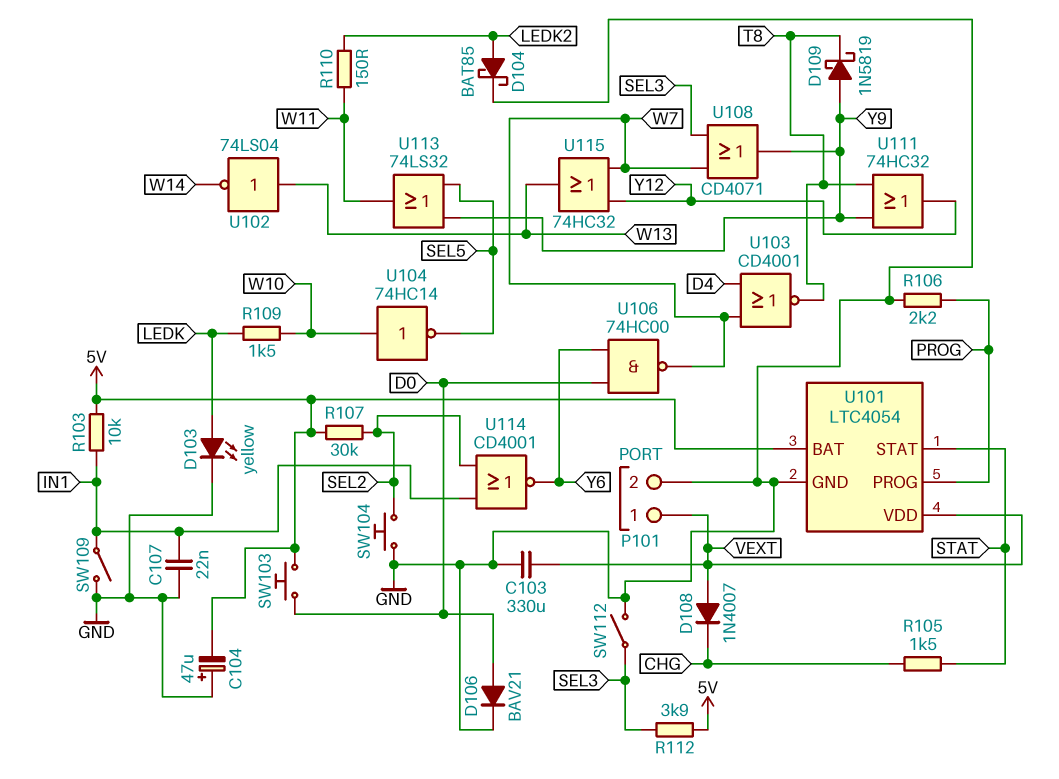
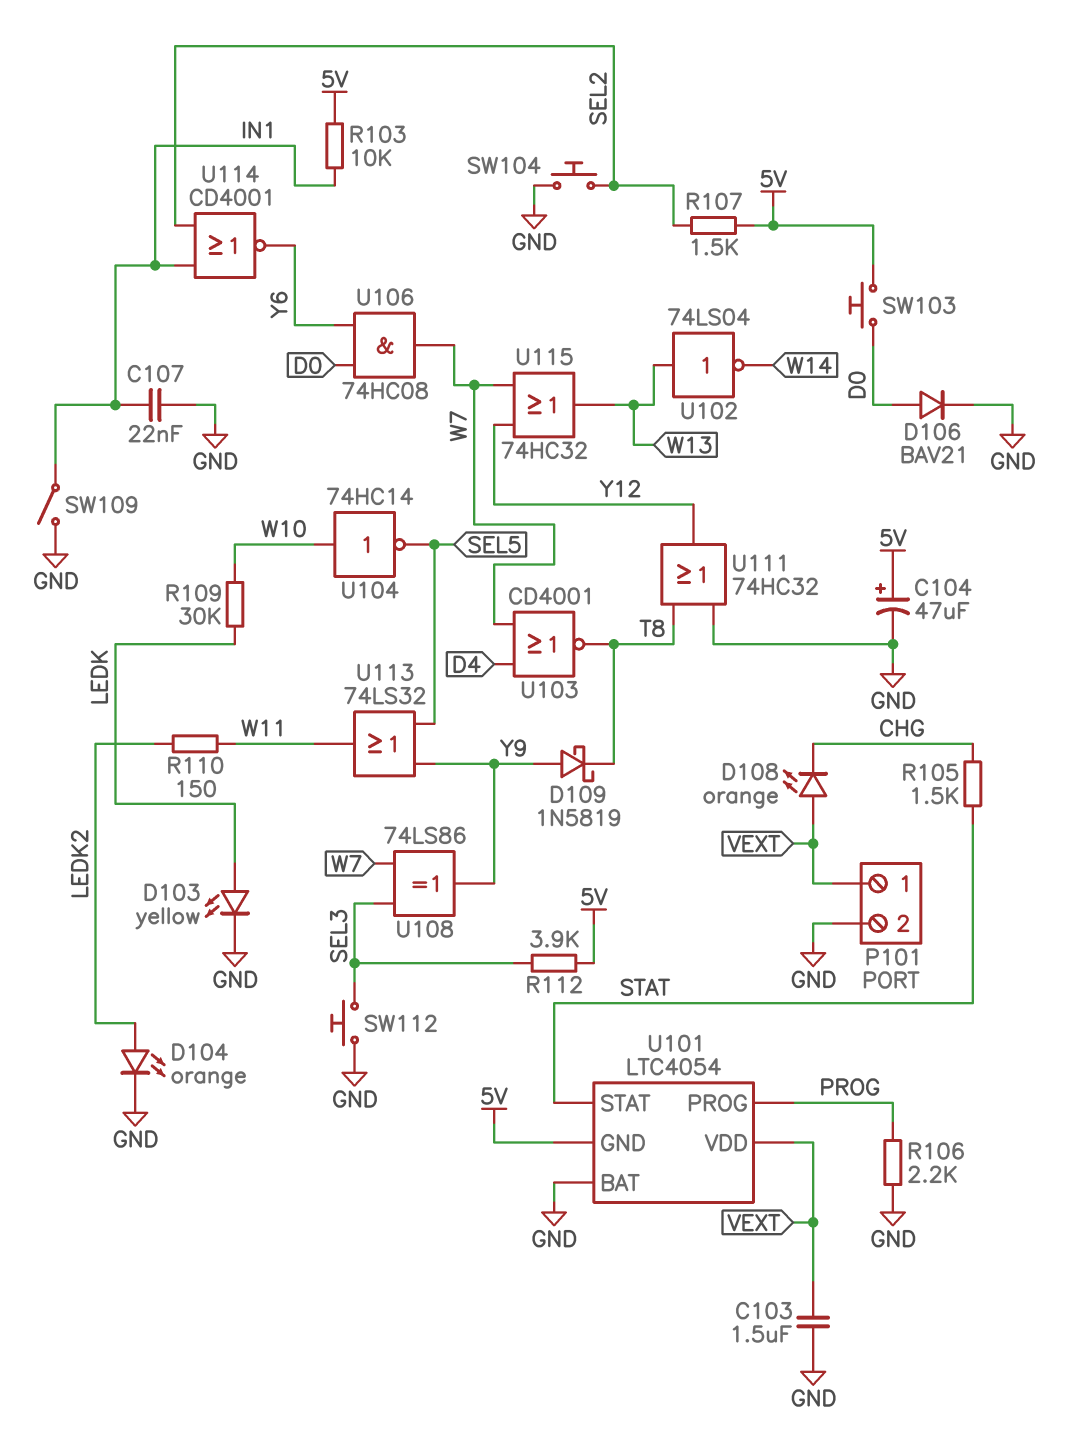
C103: 330uF (GND, VEXT) -> 1.5uF (GND, VEXT)
C104: 47uF (plus GND, minus 5V) -> 47uF (plus 5V, minus GND)
D104: schottky BAT85 (A LEDK2, K GND) -> LED orange (A LEDK2, K GND)
D108: diode 1N4007 (A VEXT, K CHG) -> LED orange (A VEXT, K CHG)
R107: 30k (5V, SEL2) -> 1.5k (5V, SEL2)
R109: 1.5k (LEDK, W10) -> 30k (LEDK, W10)
SW112: switch (GND, SEL3) -> button (GND, SEL3)
U101 pin BAT: 5V -> GND
U101 pin GND: GND -> 5V
U106: NAND 74HC00 (in D0, in Y6, out W7) -> AND 74HC08 (in D0, in Y6, out W7)
U108: OR CD4071 (in SEL3, in W7, out Y9) -> XOR 74LS86 (in SEL3, in W7, out Y9)
U111: OR 74HC32 (in T8, in Y9, out Y12) -> OR 74HC32 (in GND, in T8, out Y12)

